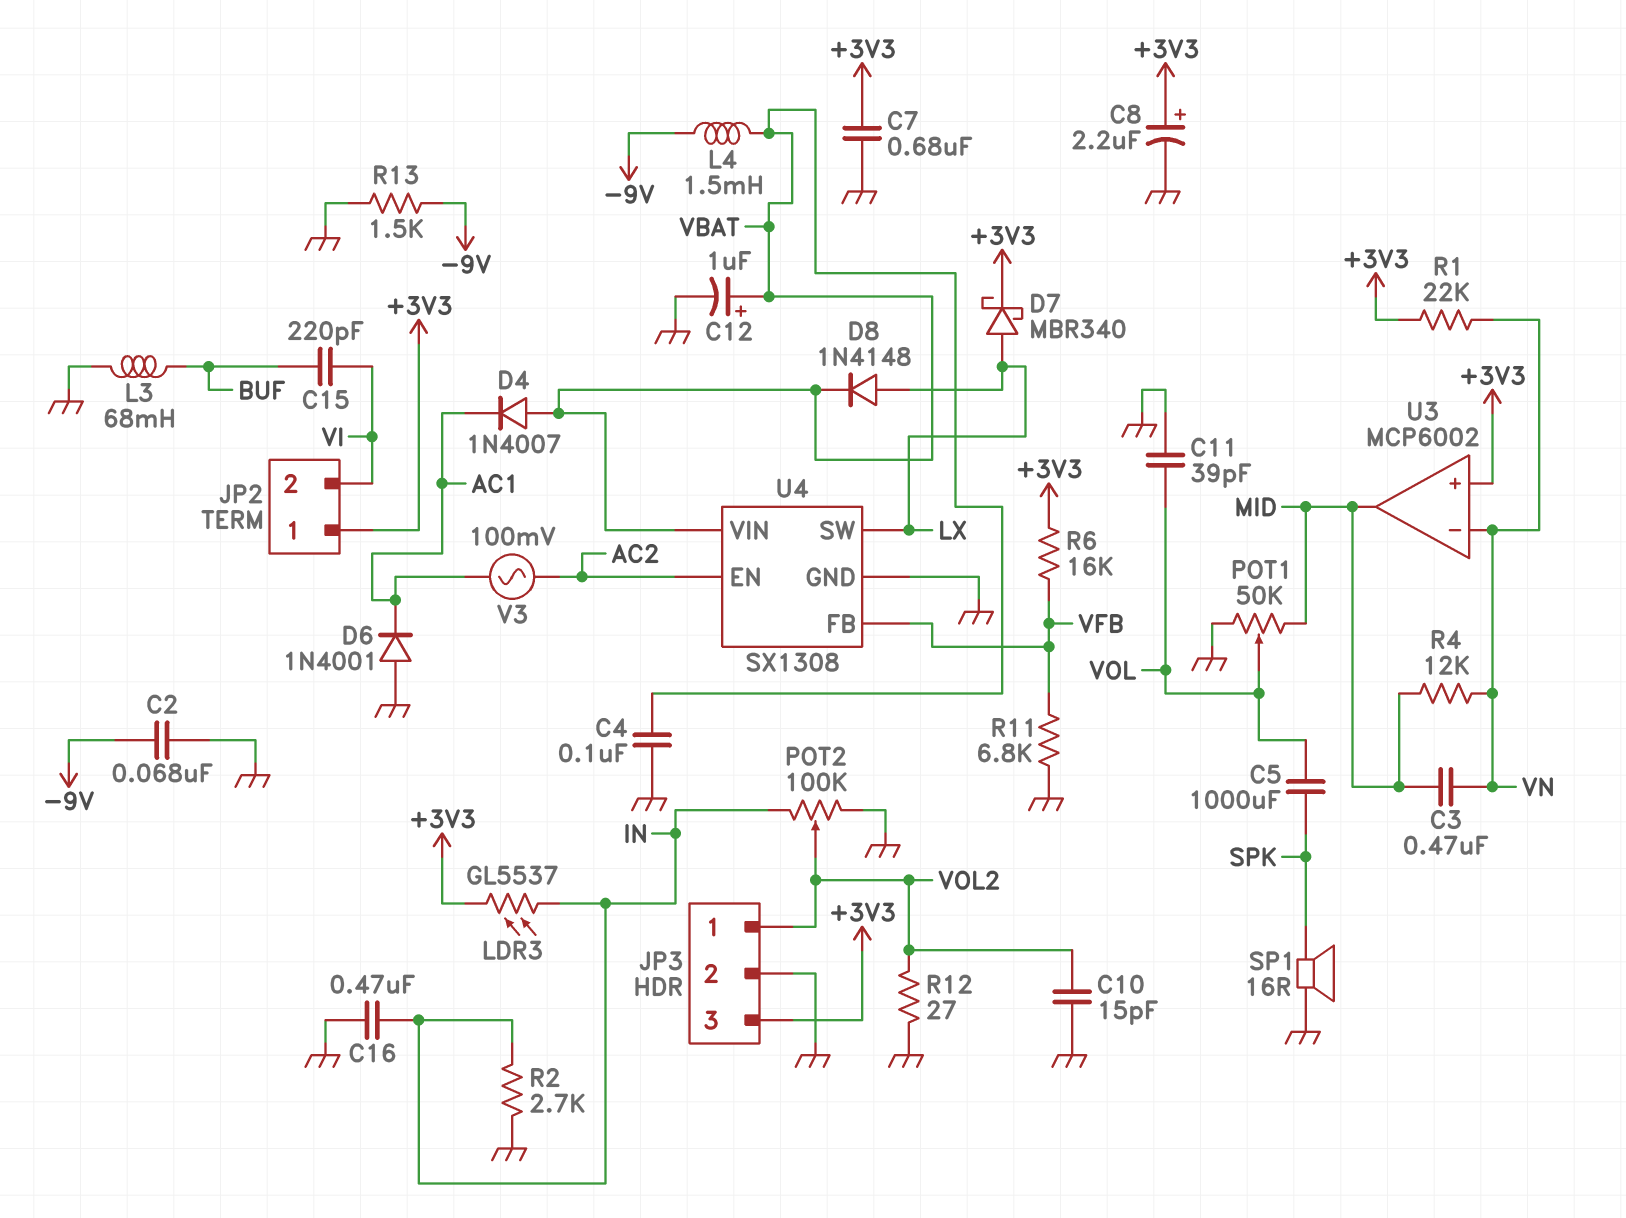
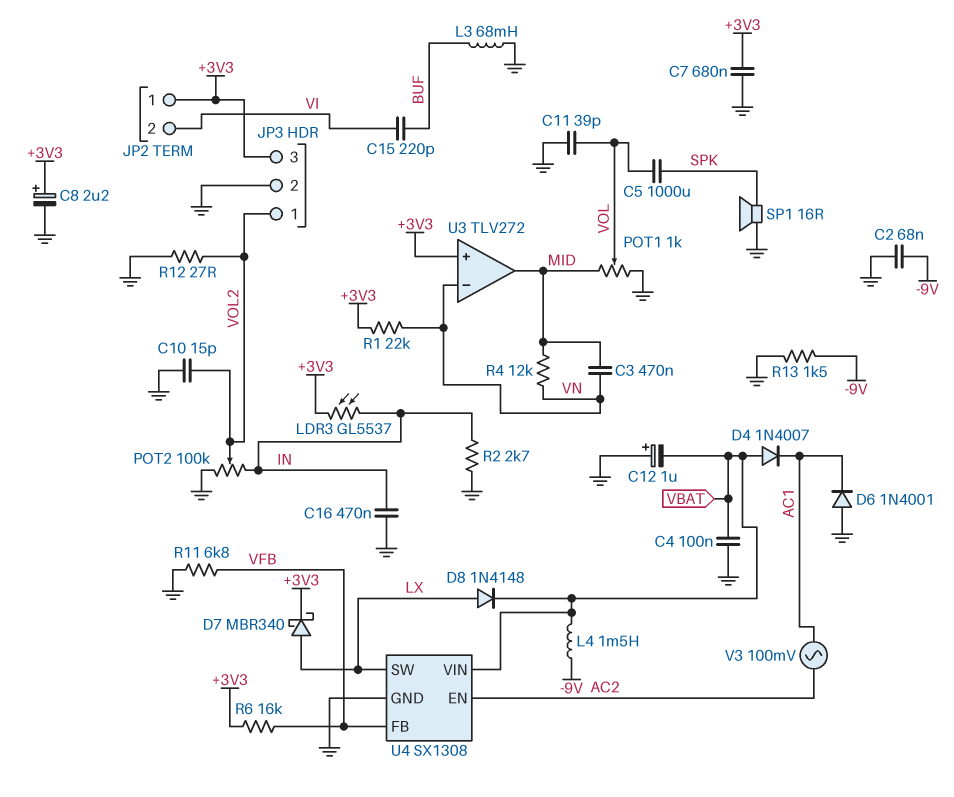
C12: 1uF (plus VBAT, minus GND) -> 1uF (plus GND, minus VBAT)
POT1: 50k (GND, MID, wiper VOL) -> 1k (GND, MID, wiper VOL)
U3: MCP6002 -> TLV272

